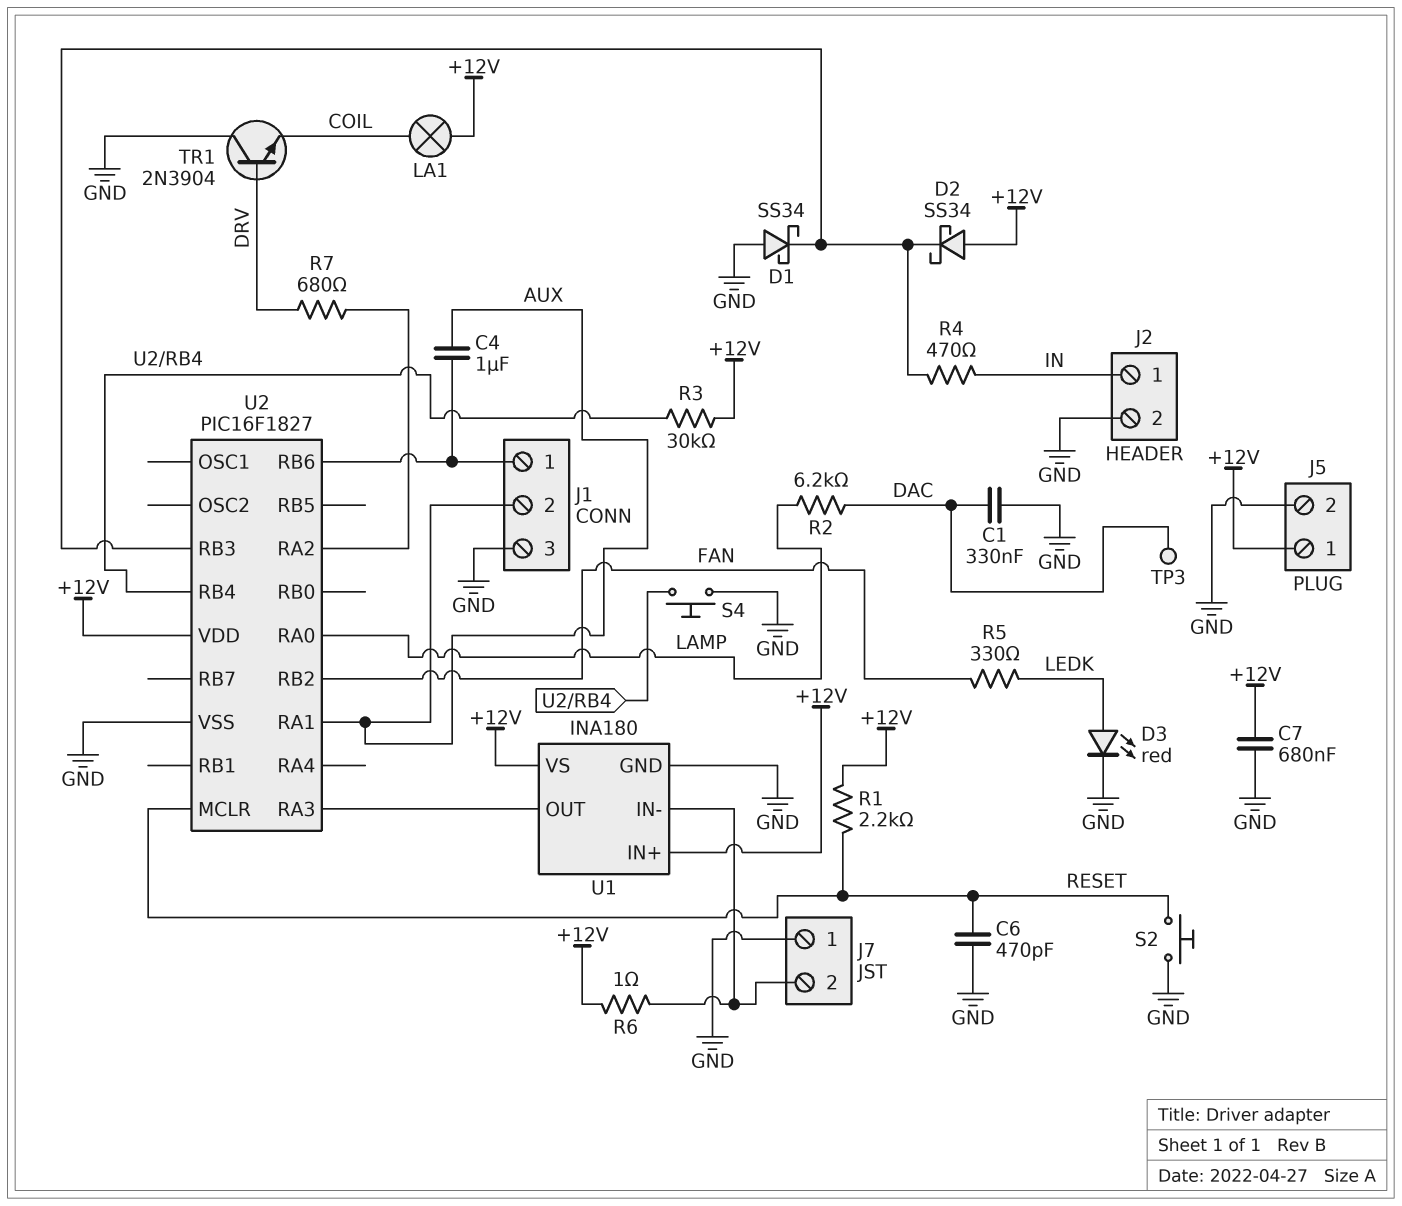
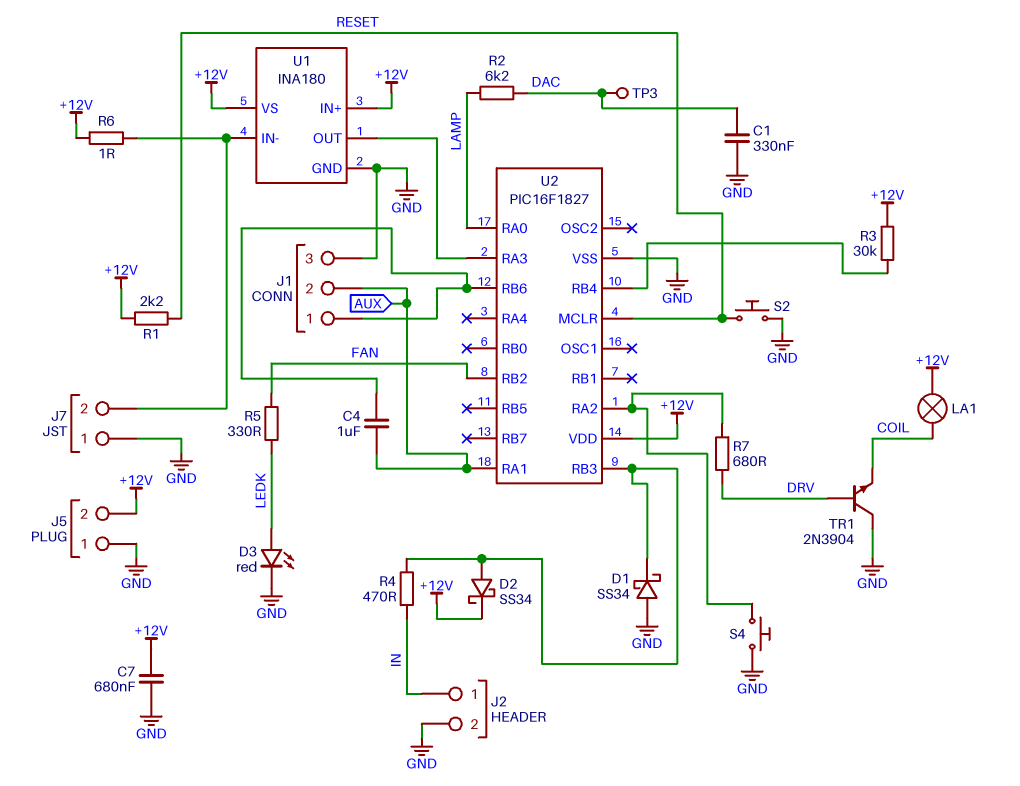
C6: 470pF (GND, RESET) -> none
D2: schottky SS34 (A +12V, K U2/RB3) -> schottky SS34 (A U2/RB3, K +12V)
J5 pin 1: +12V -> GND
J5 pin 2: GND -> +12V
S4: button (GND, U2/RB4) -> button (GND, U2/RA2)

